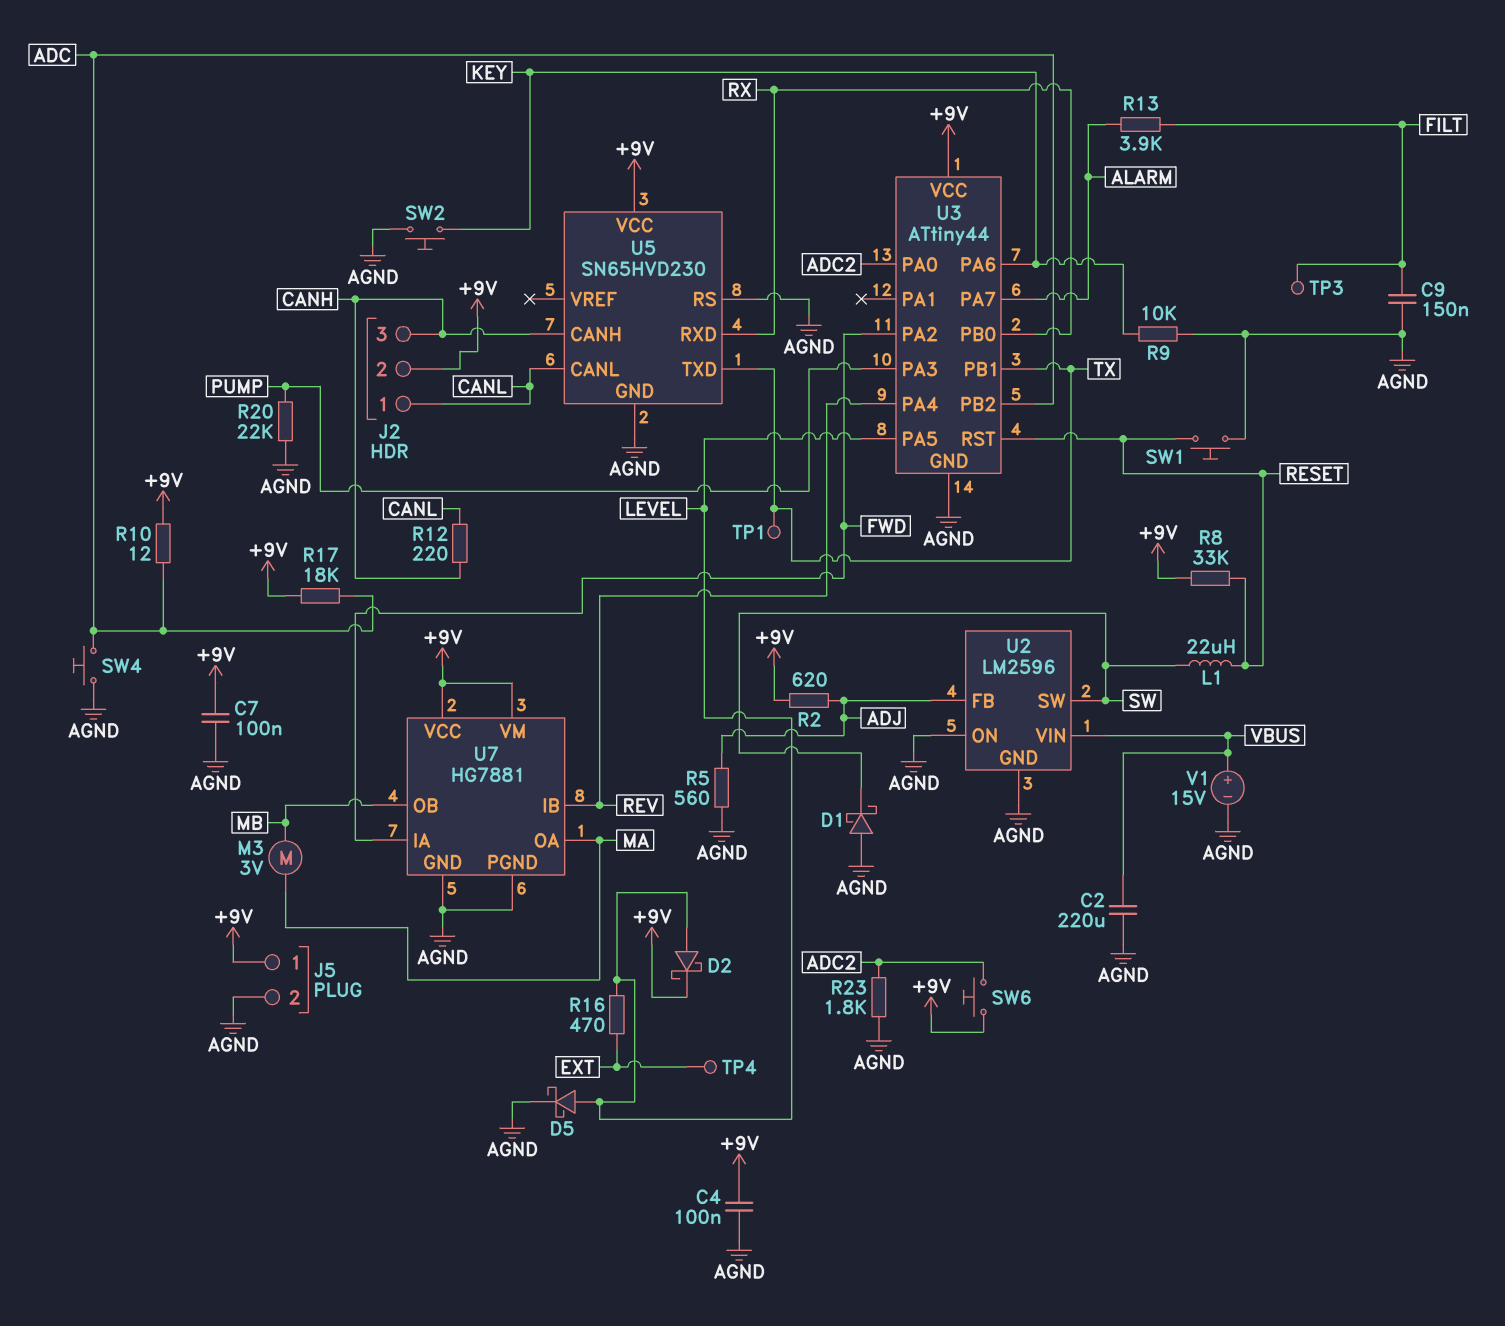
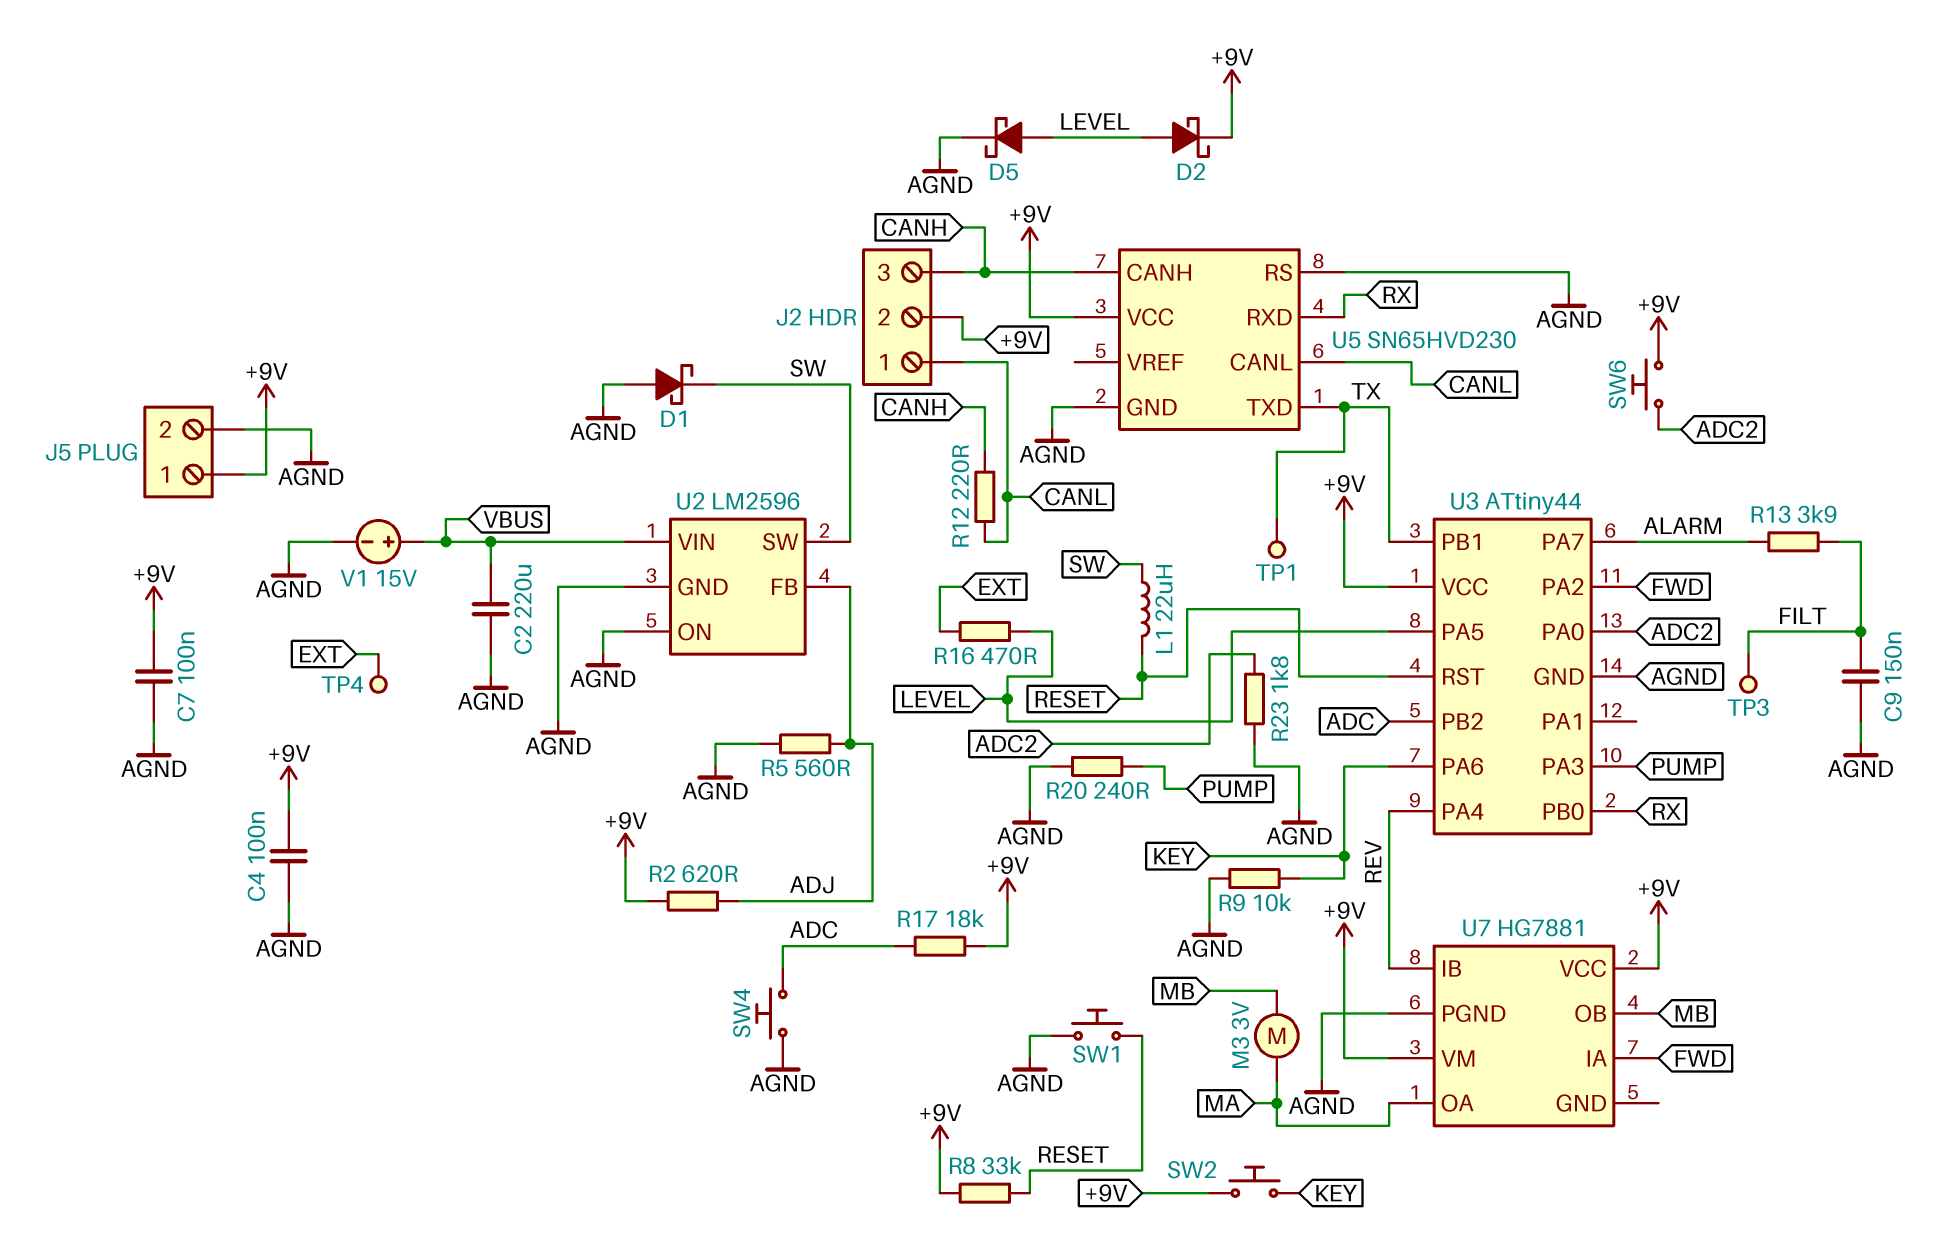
R10: 12 (+9V, ADC) -> none
R20: 22k (AGND, PUMP) -> 240 (AGND, PUMP)
SW2: button (AGND, KEY) -> button (+9V, KEY)
U7 pin GND: AGND -> none

